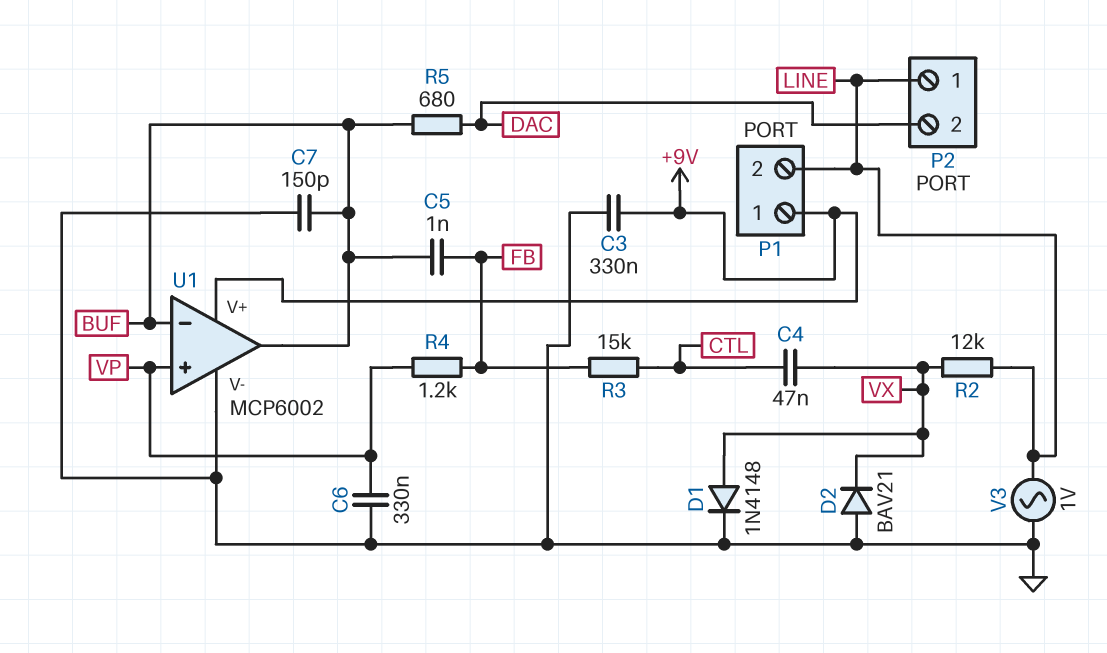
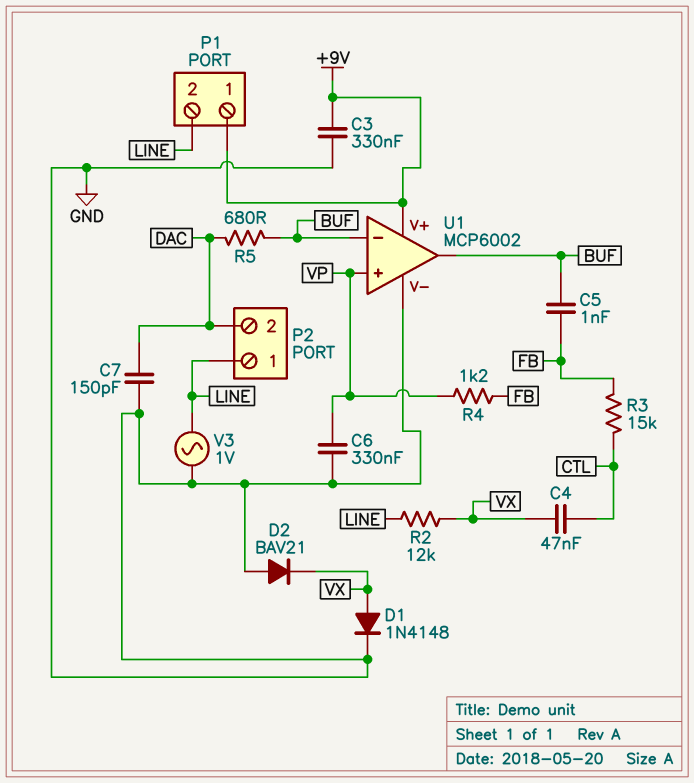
C7: 150pF (BUF, GND) -> 150pF (DAC, GND)

